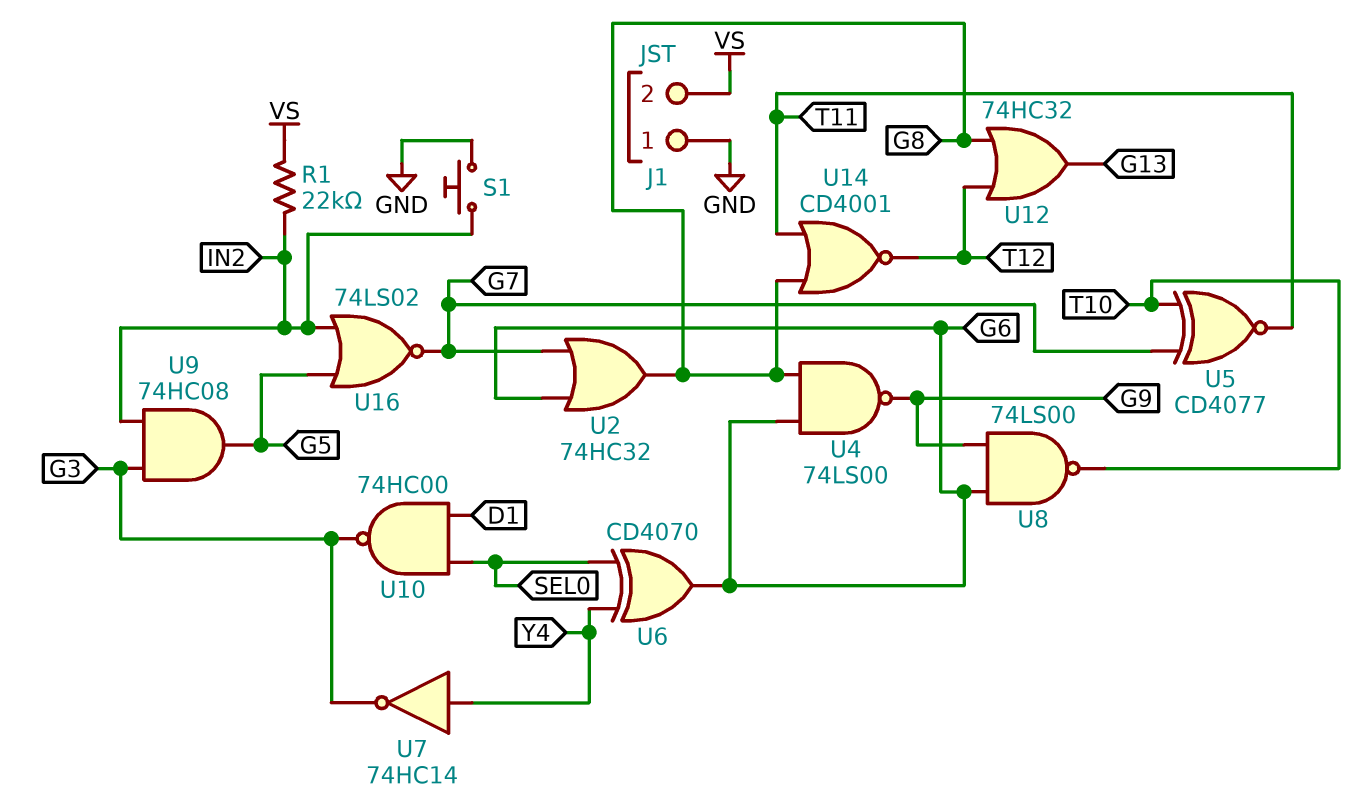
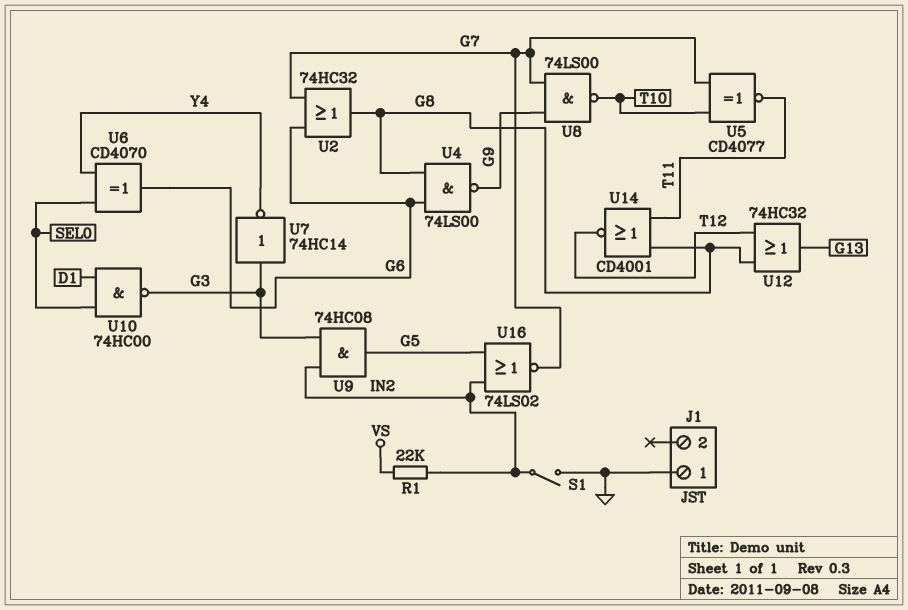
J1 pin 2: VS -> none
S1: button (GND, IN2) -> switch (GND, IN2)
U7: NOT 74HC14 (in Y4, out G3) -> NOT 74HC14 (in G3, out Y4)
U8: NAND 74LS00 (in G6, in G9, out T10) -> NAND 74LS00 (in G7, in G9, out T10)

